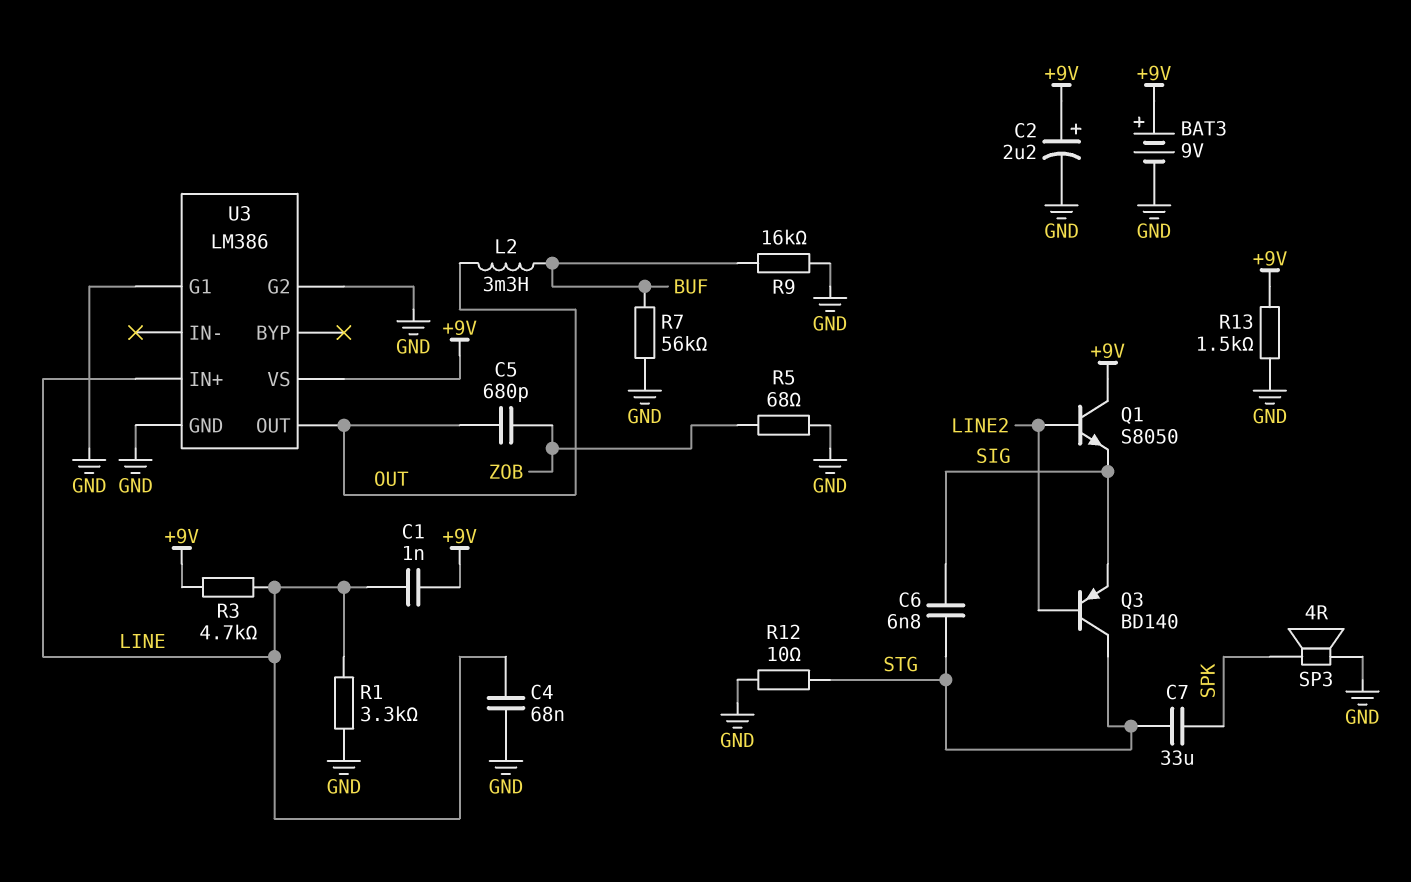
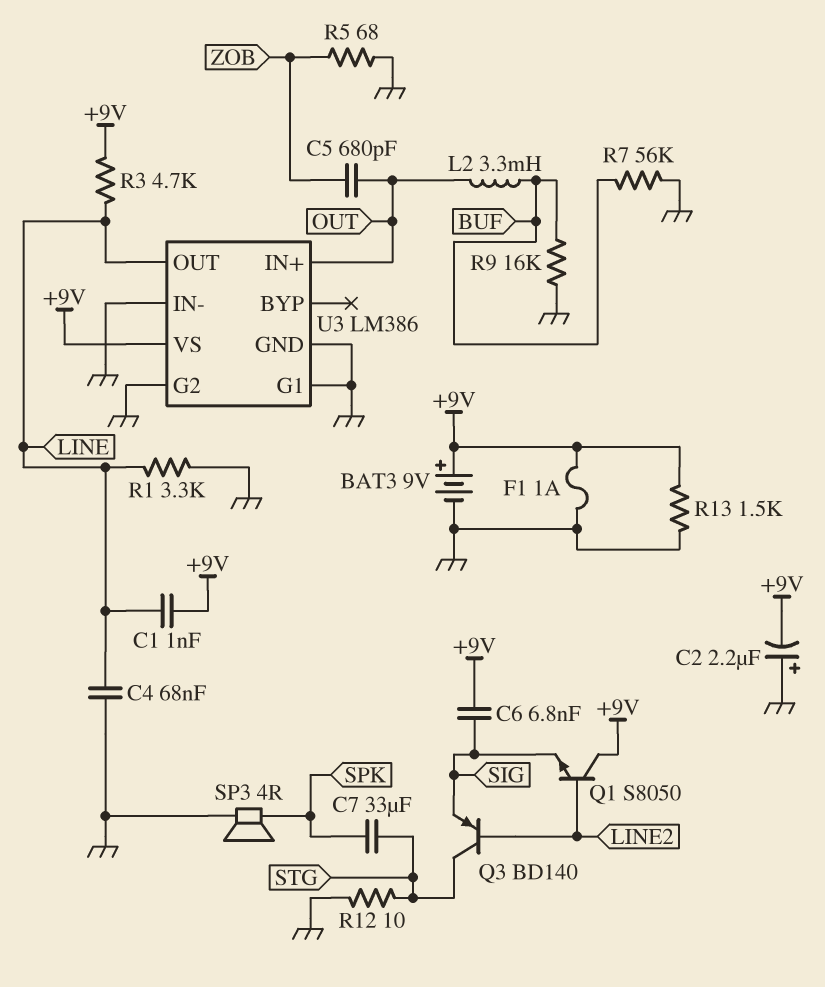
C2: 2.2uF (plus +9V, minus GND) -> 2.2uF (plus GND, minus +9V)
C6: 6.8nF (SIG, STG) -> 6.8nF (+9V, SIG)
F1: none -> 1A (+9V, GND)
U3 pin IN+: LINE -> OUT
U3 pin IN-: none -> GND
U3 pin OUT: OUT -> LINE

